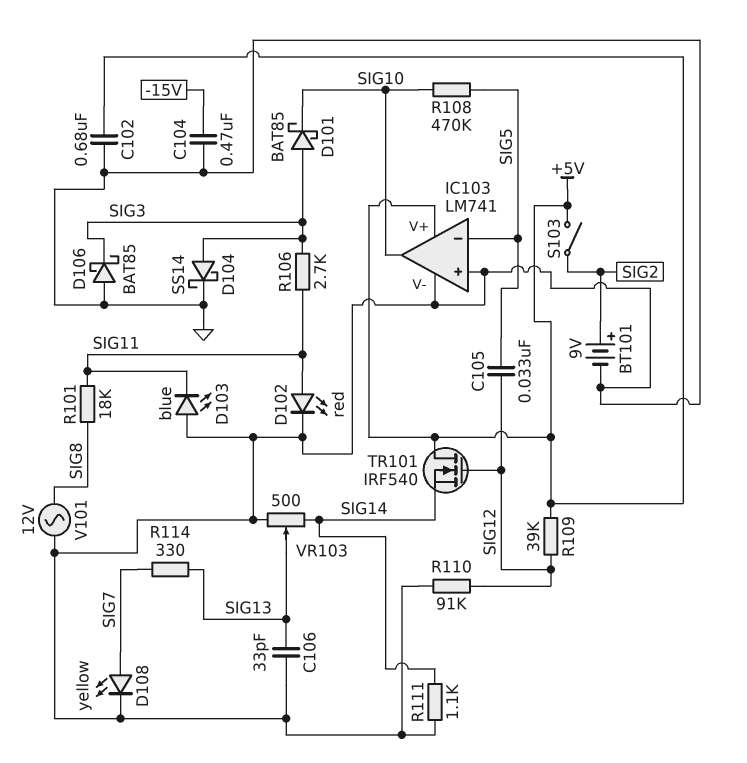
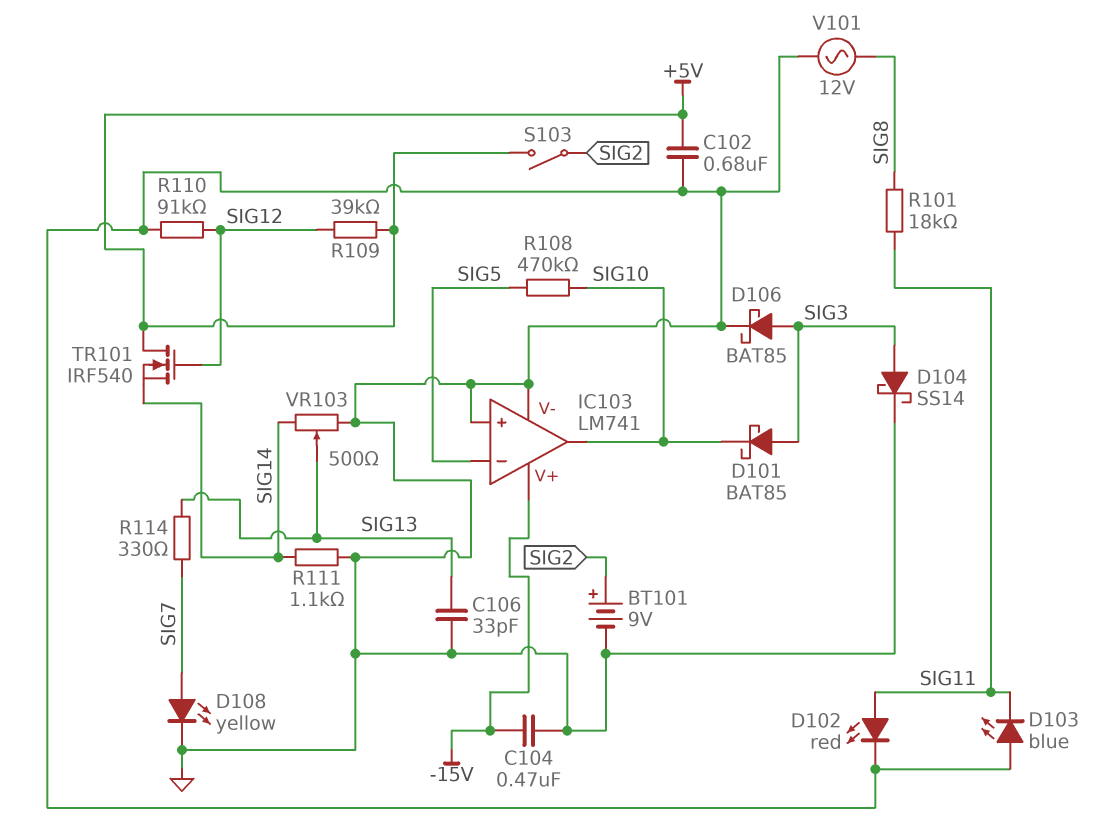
C105: 33nF (SIG5, SIG12) -> none
D106: schottky BAT85 (A GND, K SIG3) -> schottky BAT85 (A SIG3, K GND)
IC103 pin V+: +5V -> -15V
R106: 2.7k (SIG3, SIG11) -> none

